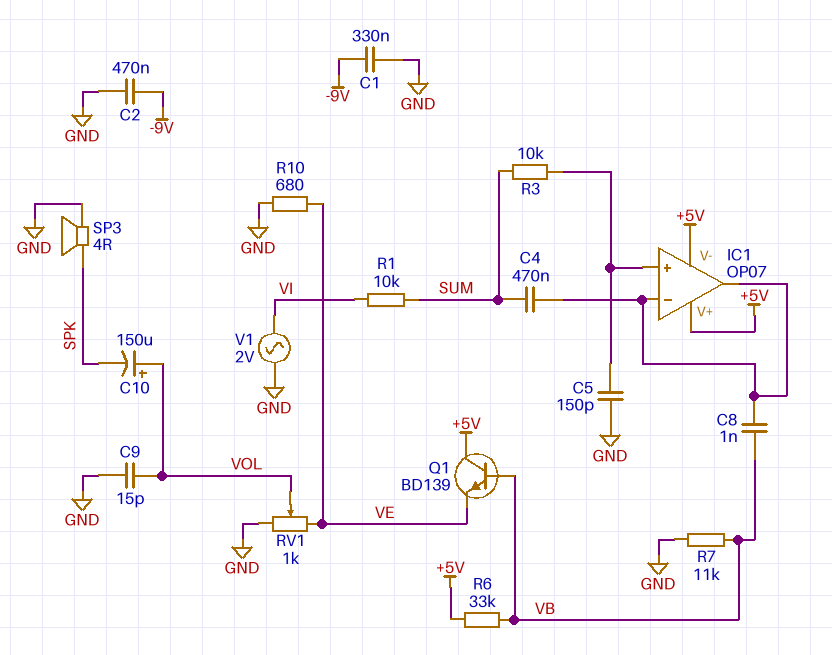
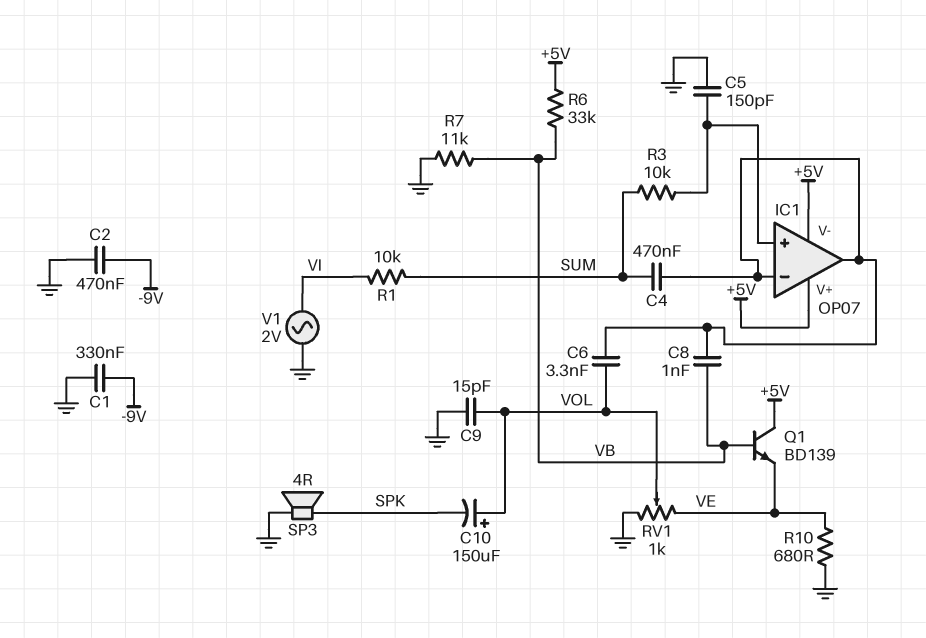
C6: none -> 3.3nF (IC1/in-, VOL)

